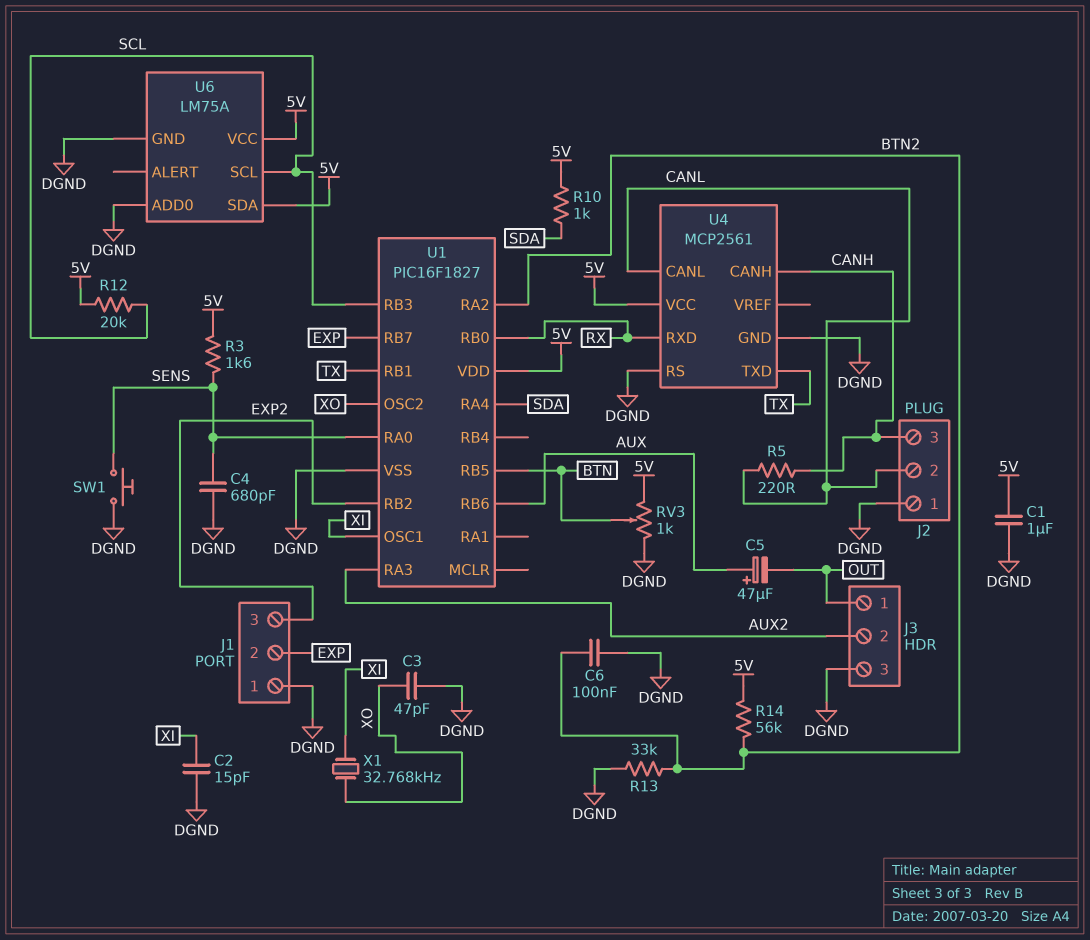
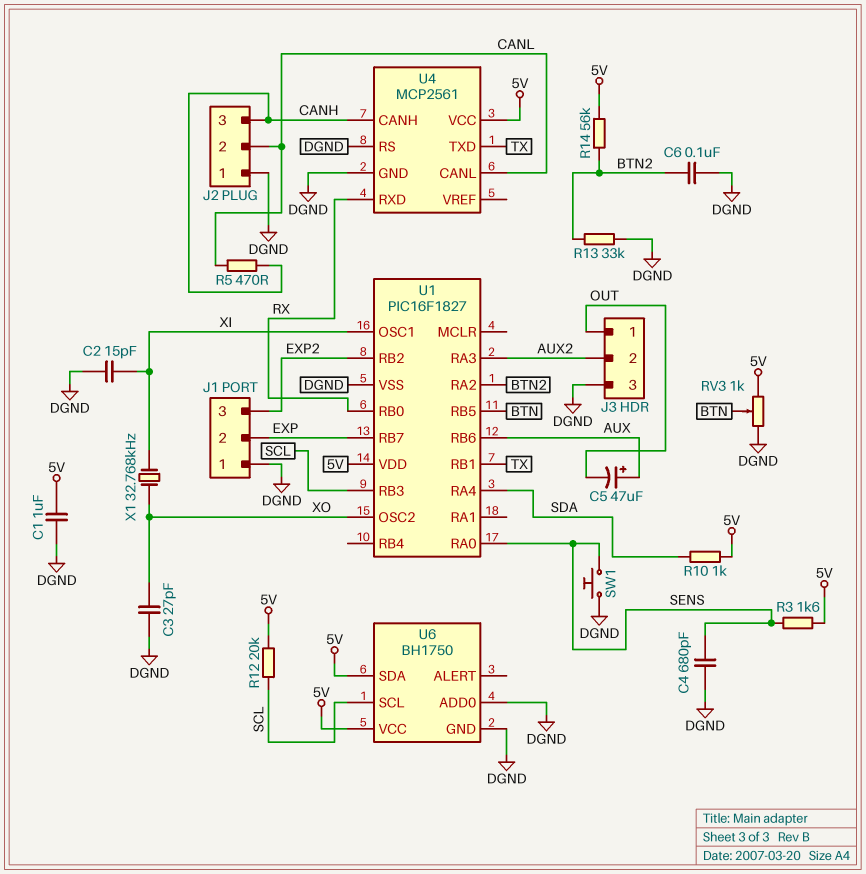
C3: 47pF (DGND, XO) -> 27pF (DGND, XO)
R5: 220 (CANH, CANL) -> 470 (CANH, CANL)
U6: LM75A -> BH1750

